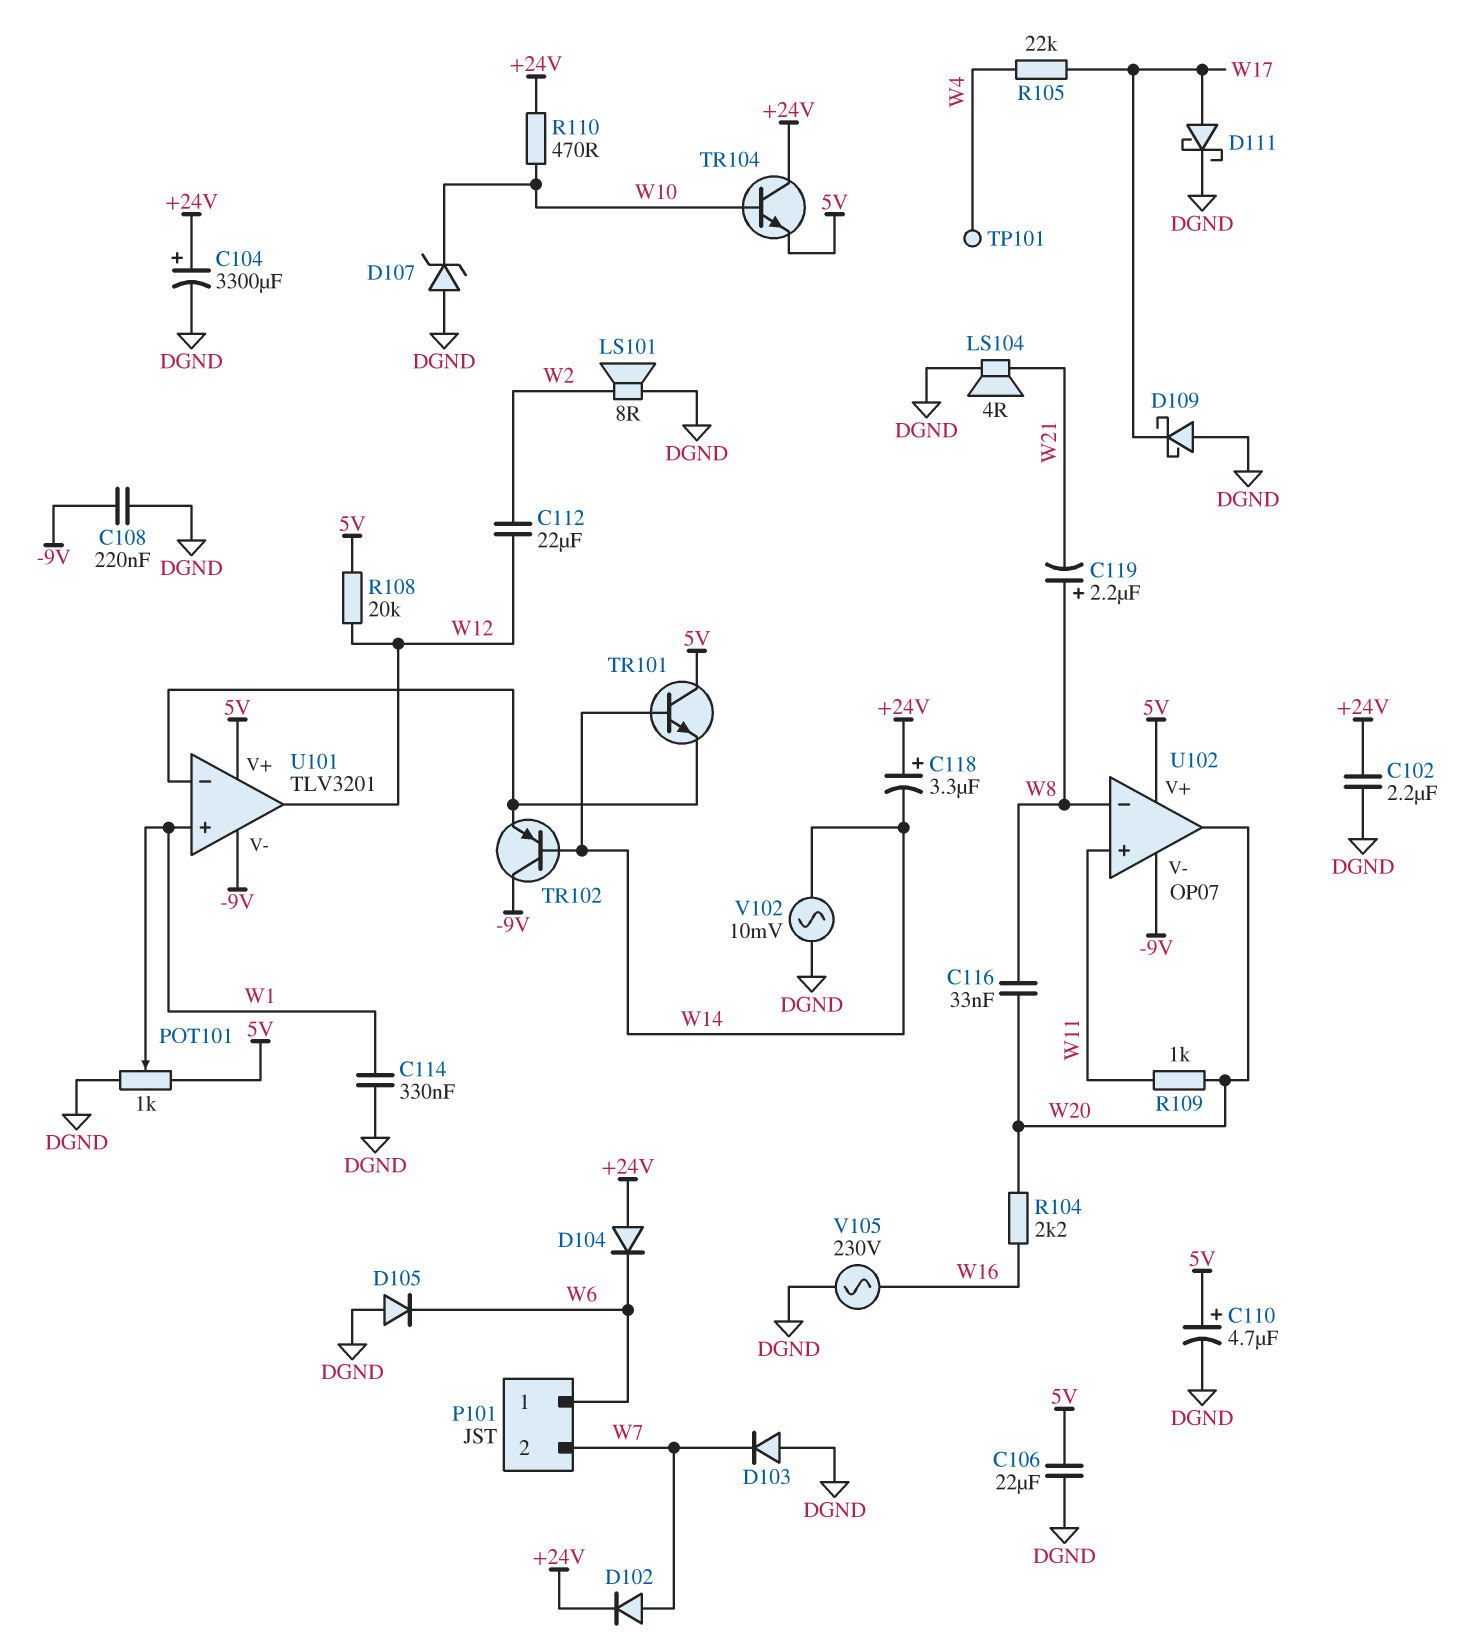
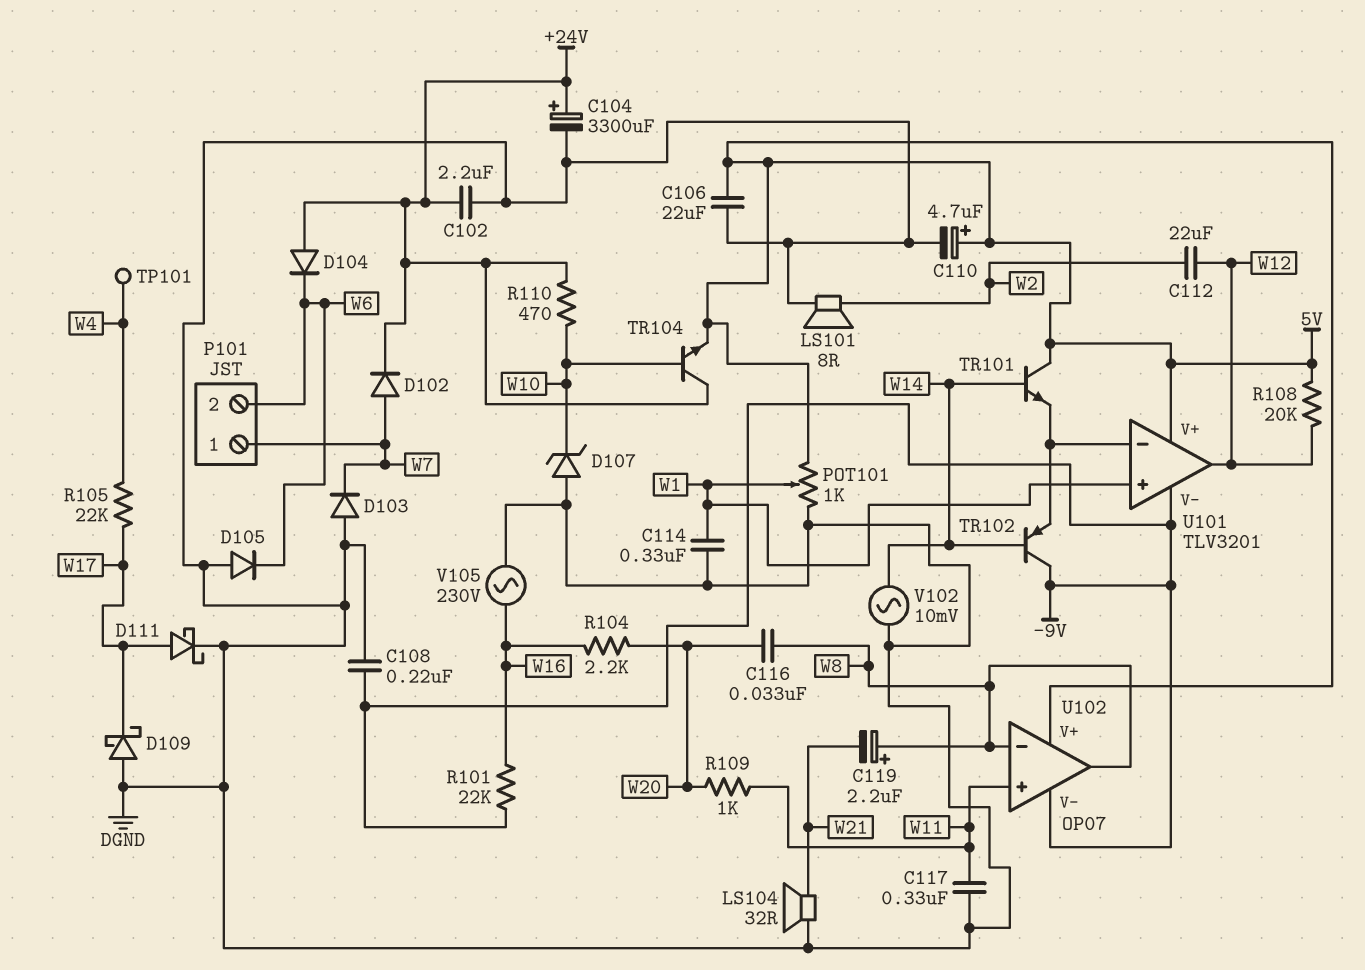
C117: none -> 330nF (DGND, W11)
C118: 3.3uF (plus +24V, minus W14) -> none
LS104: speaker 4R (DGND, W21) -> speaker 32R (DGND, W21)
P101 pin 1: W6 -> W7
P101 pin 2: W7 -> W6
R101: none -> 22k (-9V, W16)
U102 pin out: W20 -> W8

